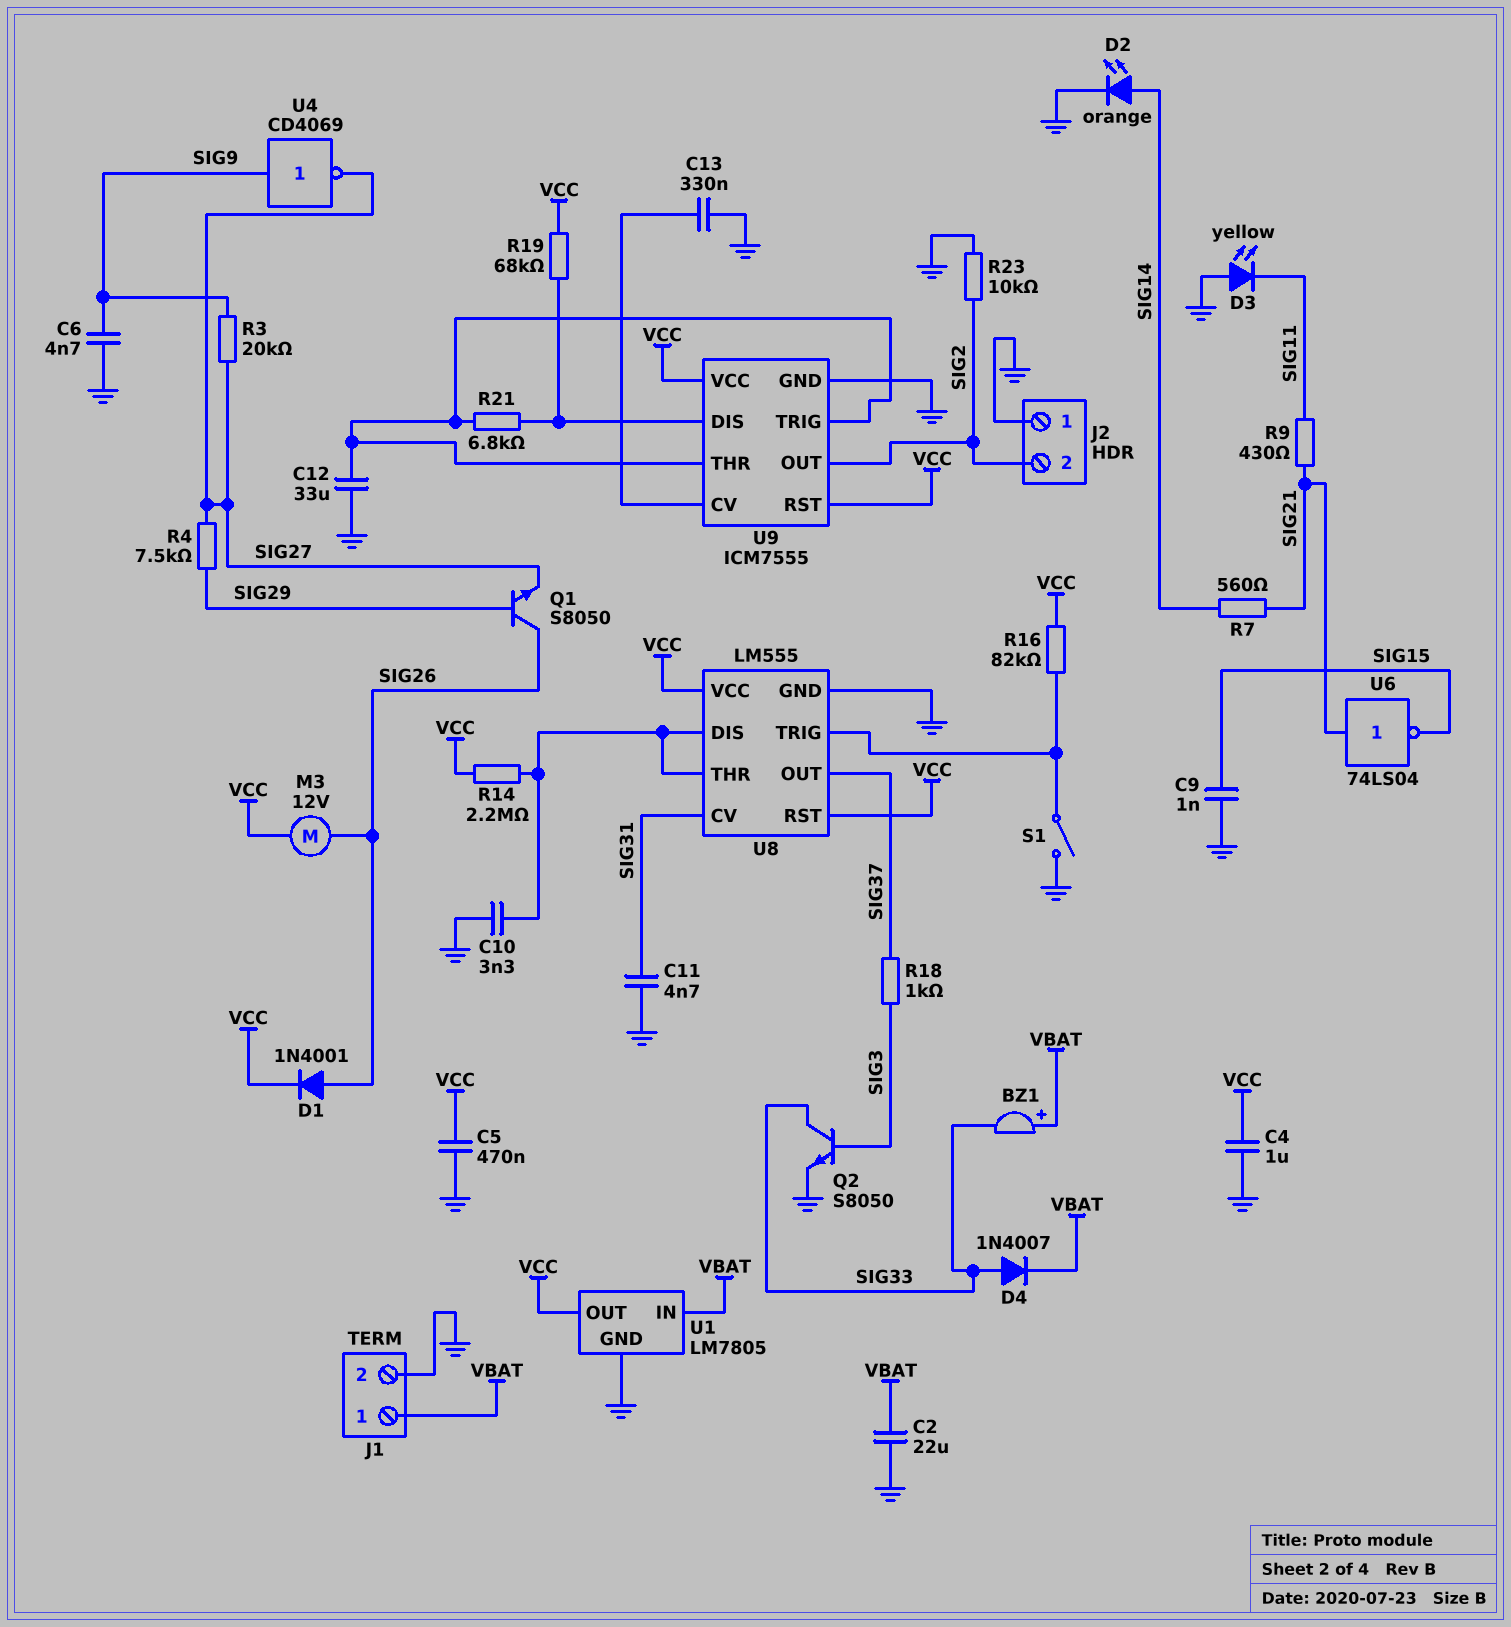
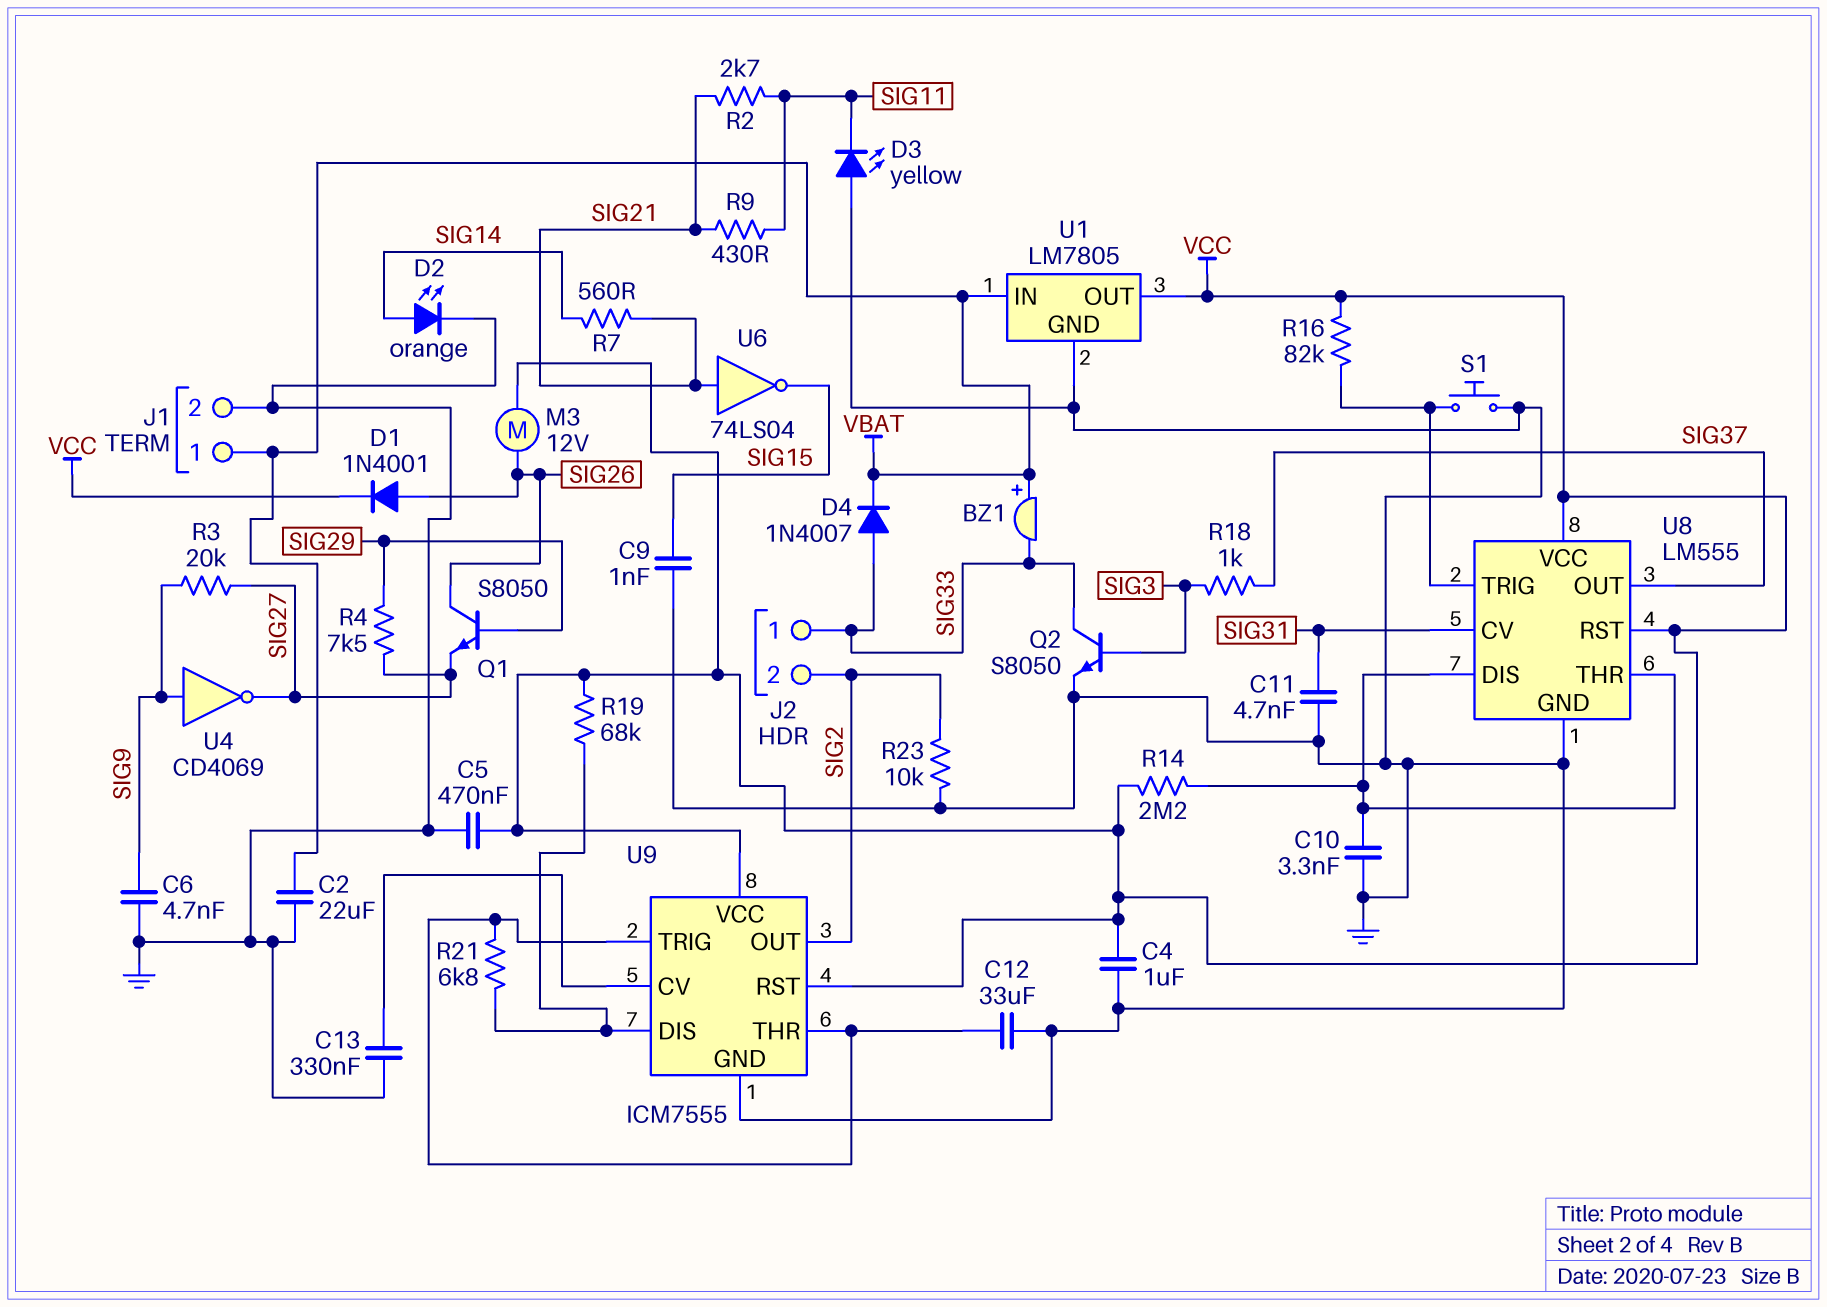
J2 pin 1: GND -> SIG33
R2: none -> 2.7k (SIG11, SIG21)
S1: switch (GND, U8/TRIG) -> button (GND, U8/TRIG)

